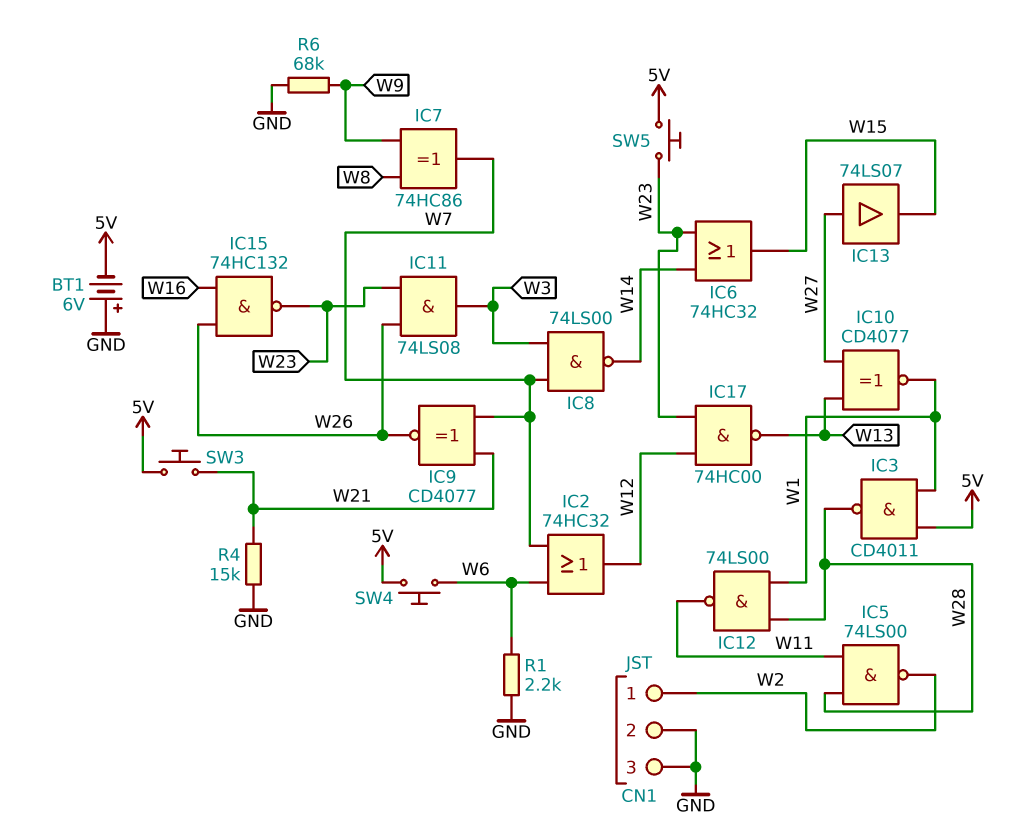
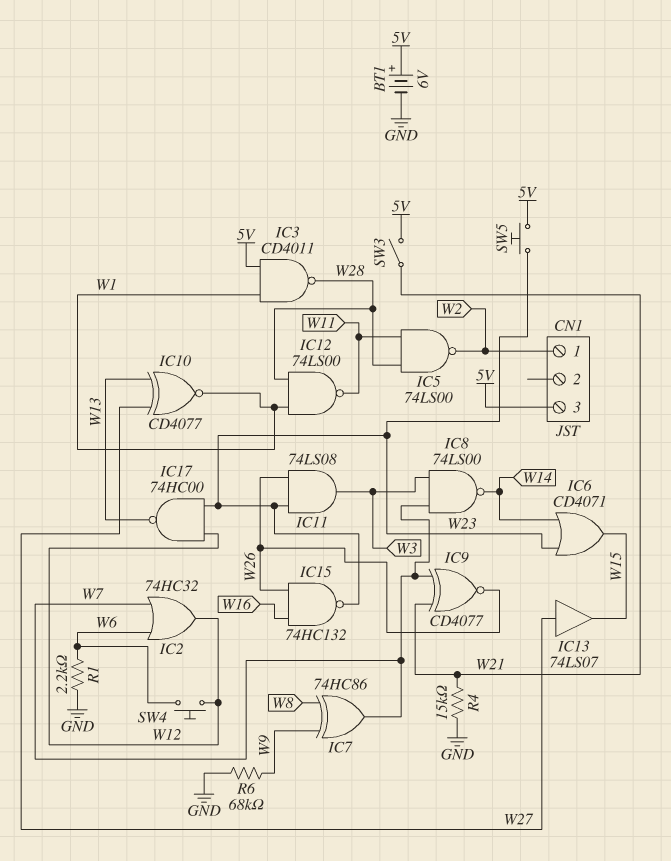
BT1: 6V (plus GND, minus 5V) -> 6V (plus 5V, minus GND)
CN1 pin 2: GND -> none
CN1 pin 3: GND -> 5V
IC6: OR 74HC32 (in W14, in W23, out W15) -> OR CD4071 (in W14, in W23, out W15)
SW3: button (5V, W21) -> switch (5V, W21)
SW4: button (5V, W6) -> button (W6, W12)

